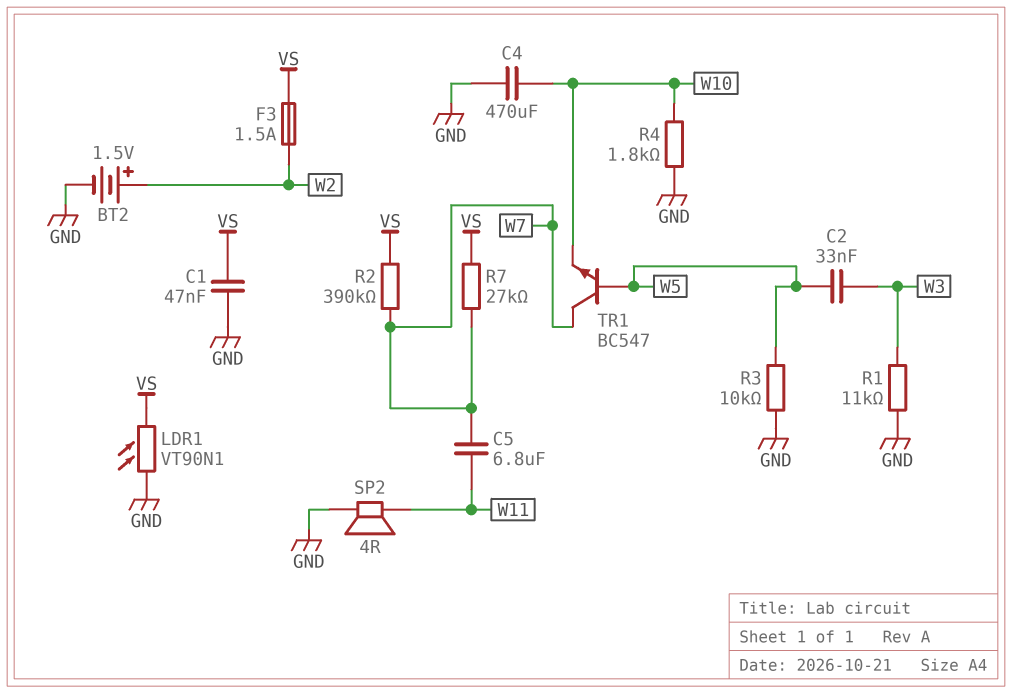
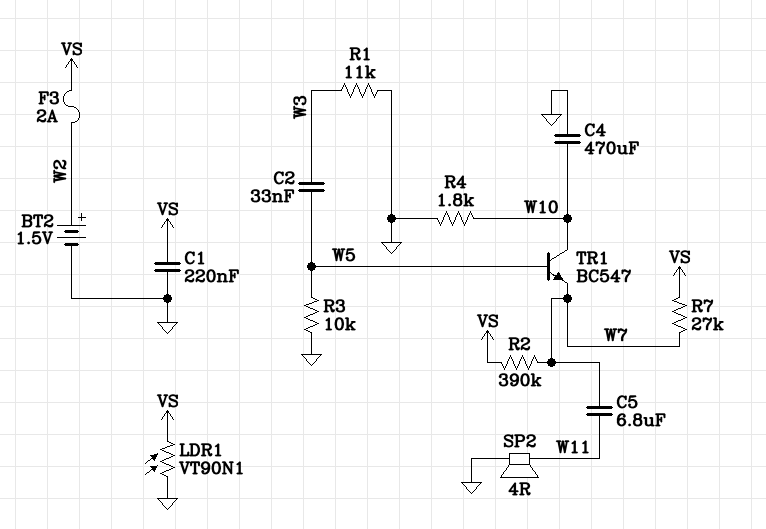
C1: 47nF (GND, VS) -> 220nF (GND, VS)
F3: 1.5A (VS, W2) -> 2A (VS, W2)
TR1: NPN BC547 (B W5, C W7, E W10) -> NPN BC547 (B W5, C W10, E W7)

